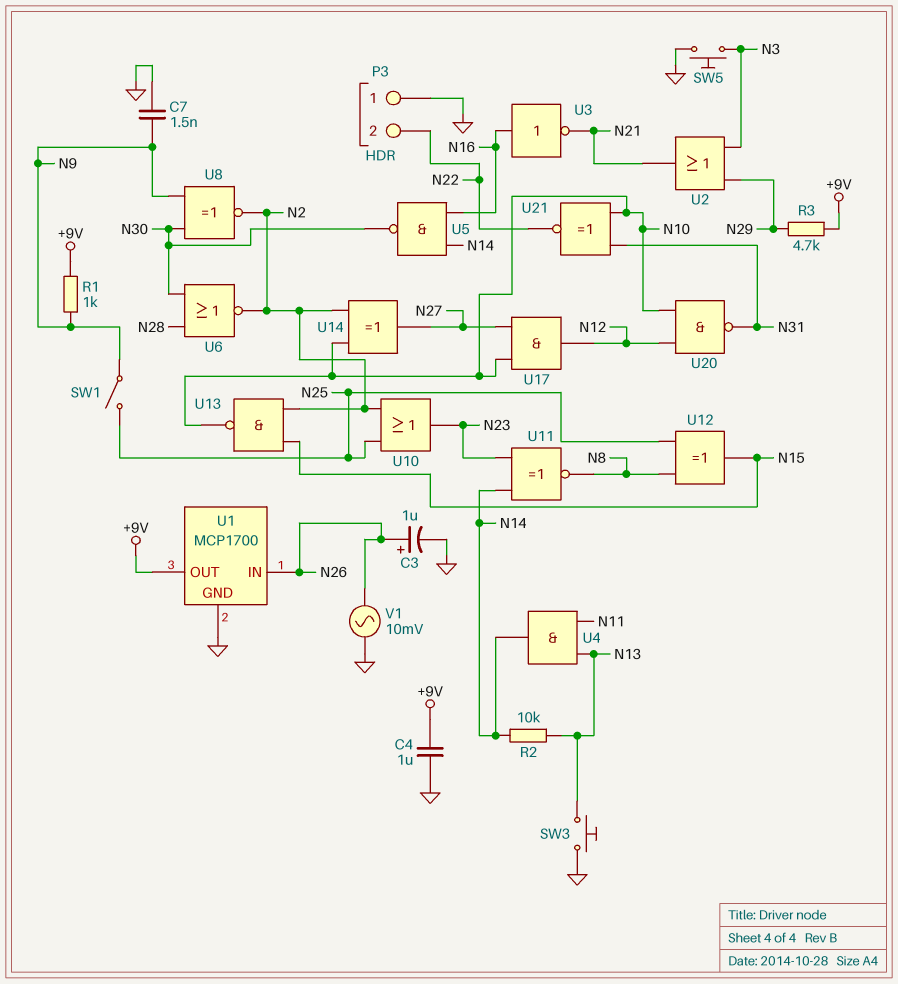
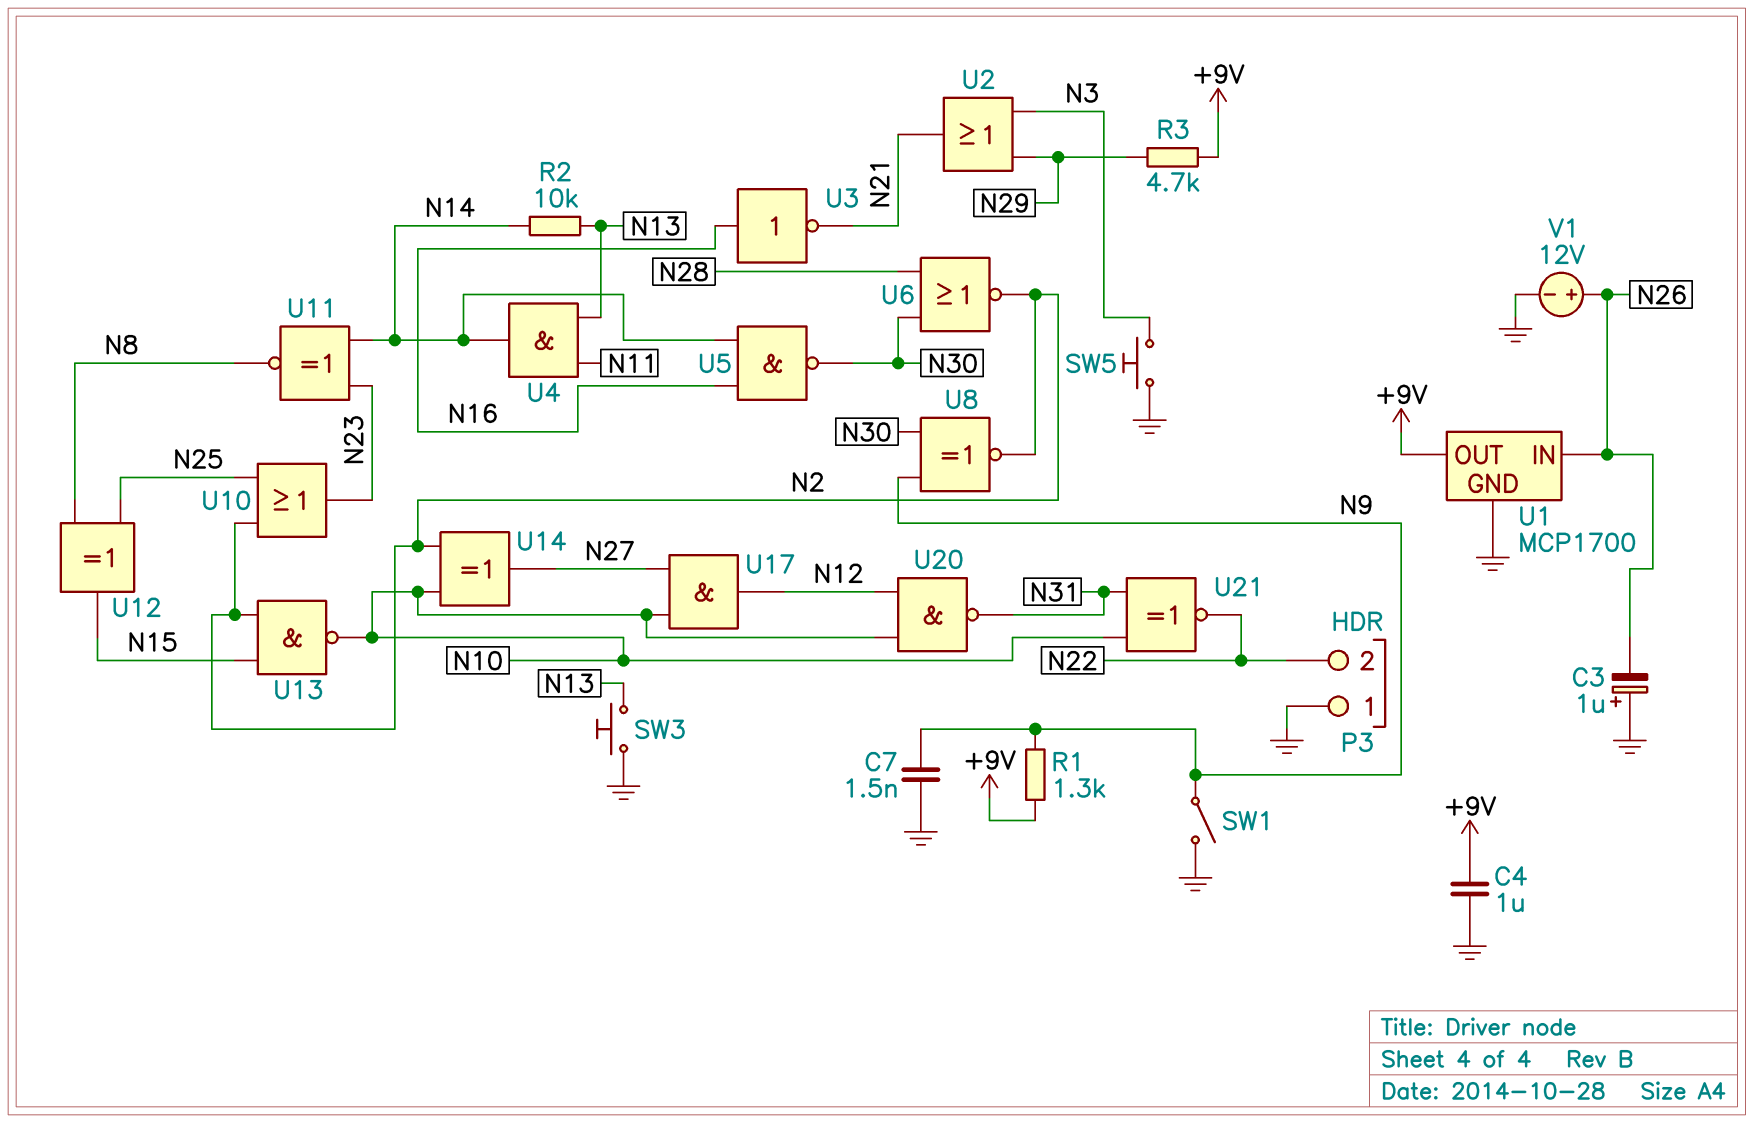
C3: 1uF (plus N26, minus GND) -> 1uF (plus GND, minus N26)
R1: 1k (+9V, N9) -> 1.3k (+9V, N9)
SW1: switch (N9, N25) -> switch (GND, N9)
V1: AC 10mV (GND, N26) -> 12V (plus N26, minus GND)

